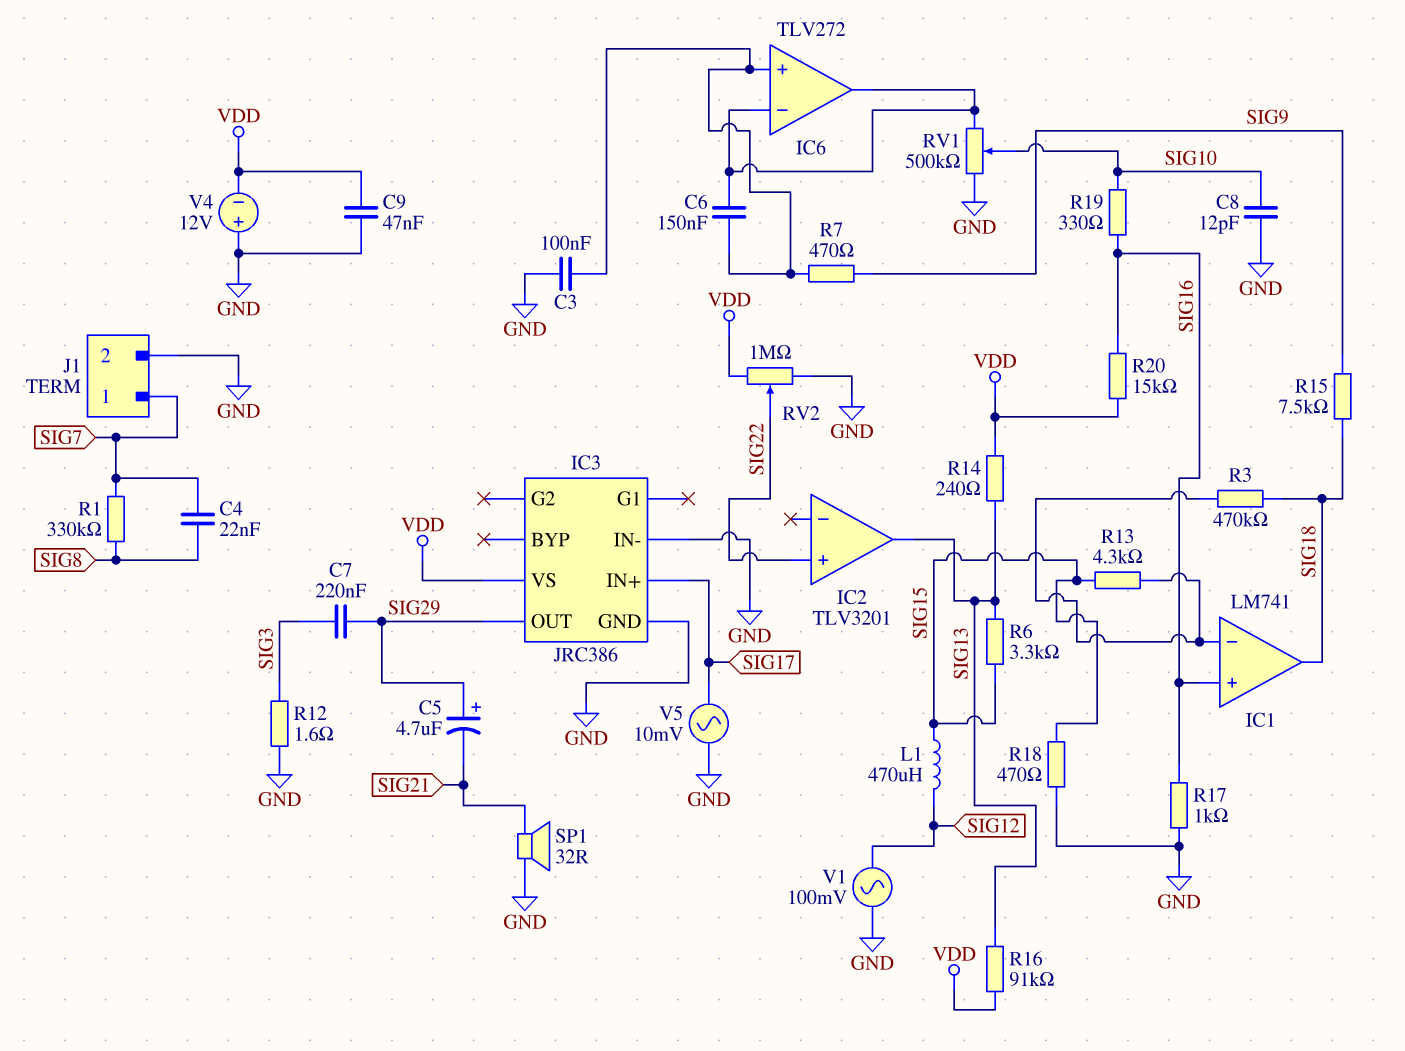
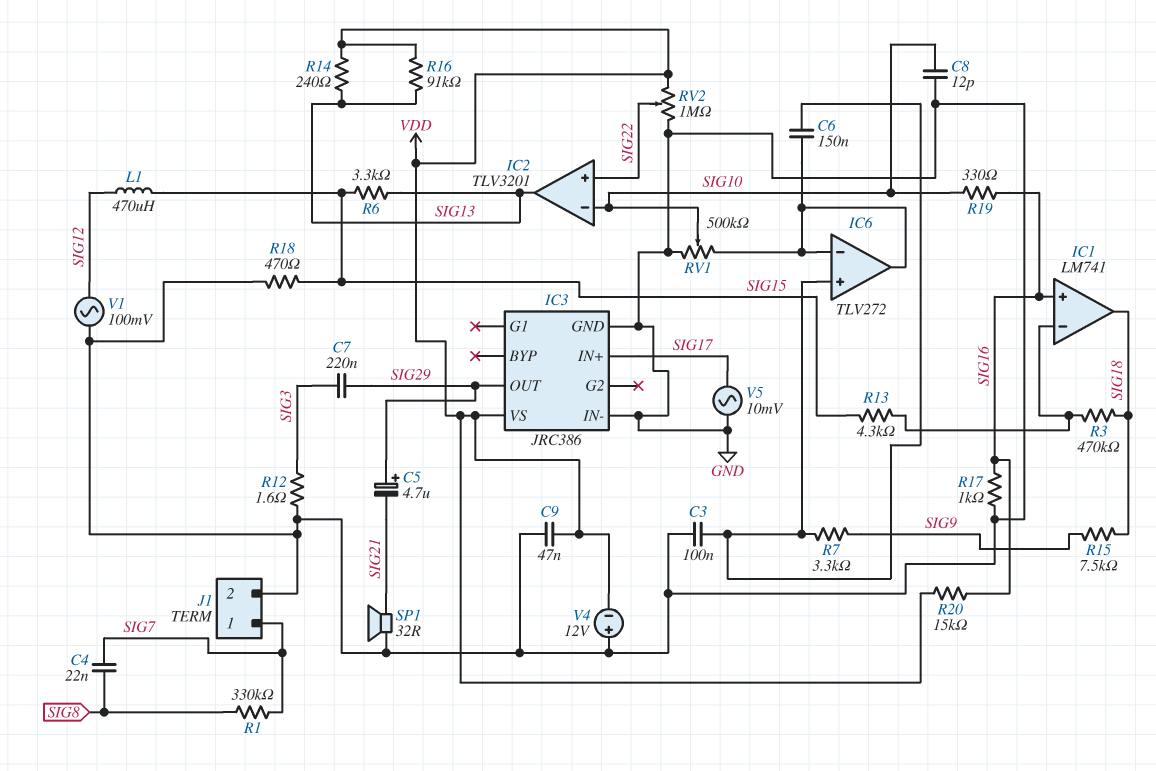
IC2 pin in-: none -> SIG10
R7: 470 (IC6/in+, SIG9) -> 3.3k (IC6/in+, SIG9)

